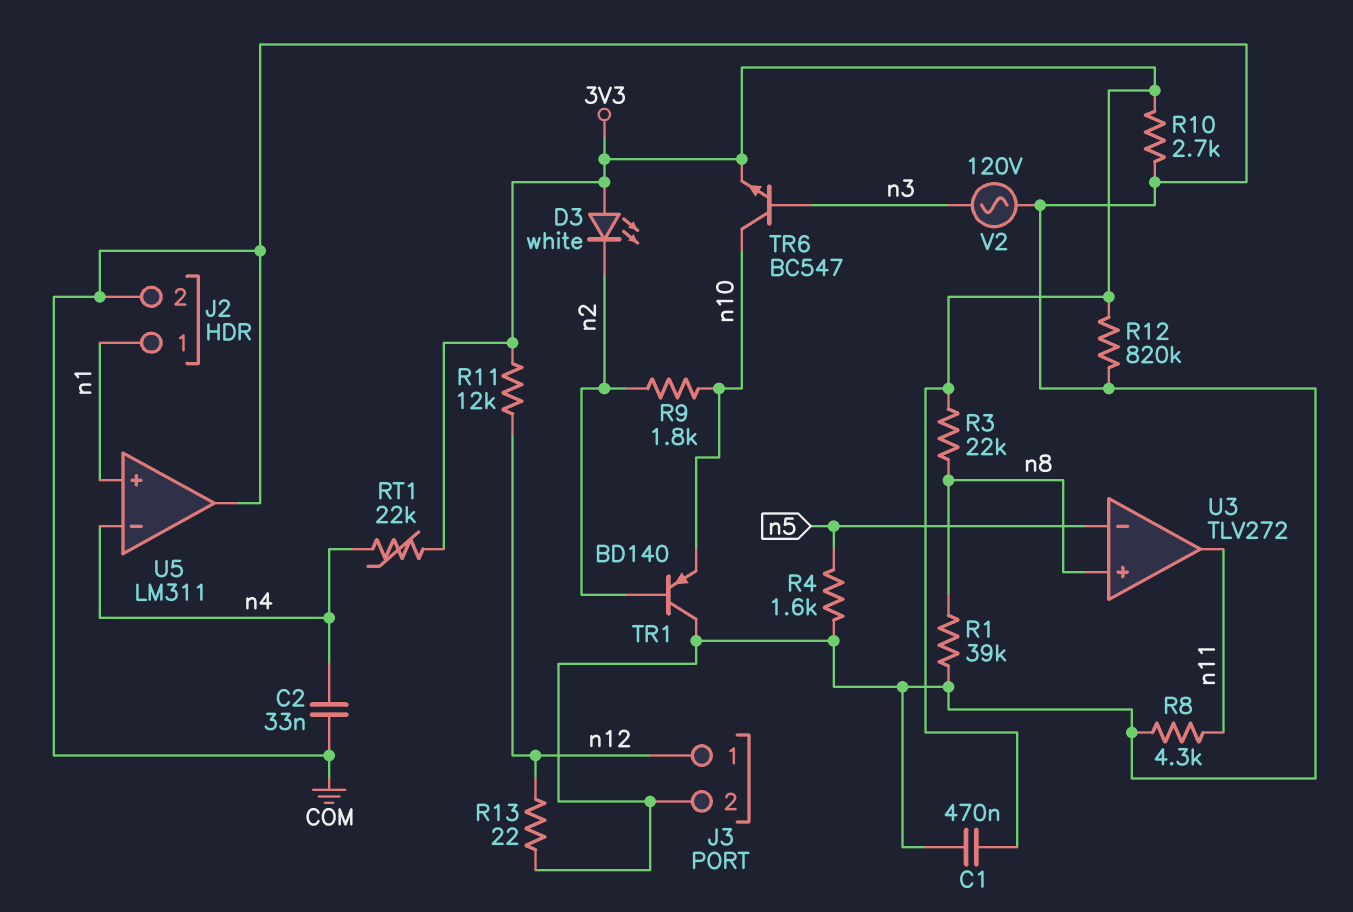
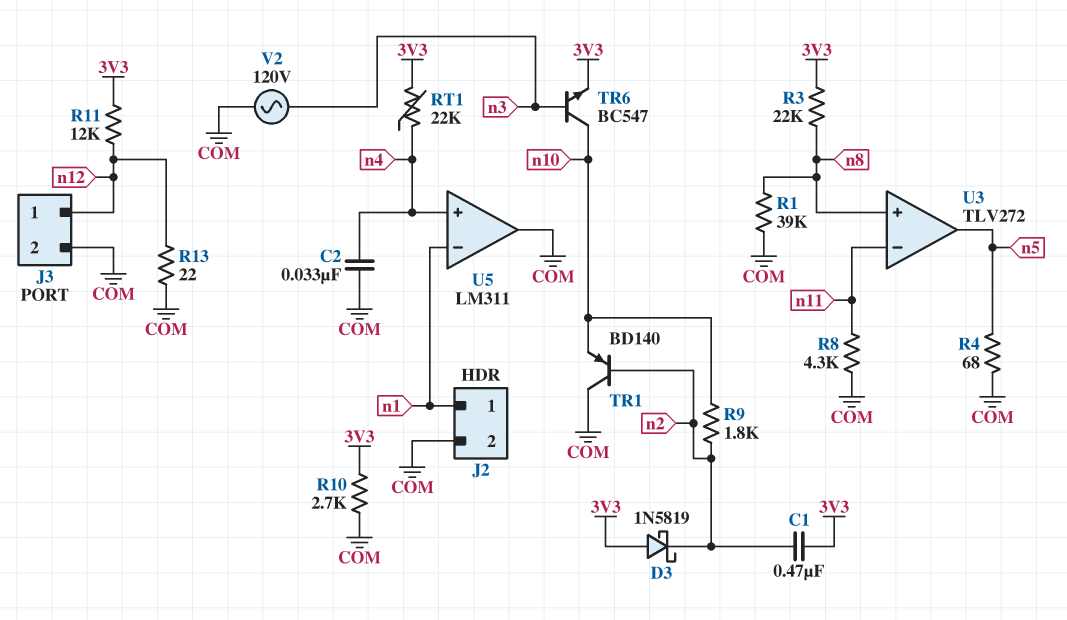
C1: 470nF (3V3, COM) -> 470nF (3V3, n2)
D3: LED white (A 3V3, K n2) -> schottky 1N5819 (A 3V3, K n2)
R4: 1.6k (COM, n5) -> 68 (COM, n5)
R12: 820k (3V3, COM) -> none
U3 pin in-: n5 -> n11
U3 pin out: n11 -> n5
U5 pin in+: n1 -> n4
U5 pin in-: n4 -> n1

